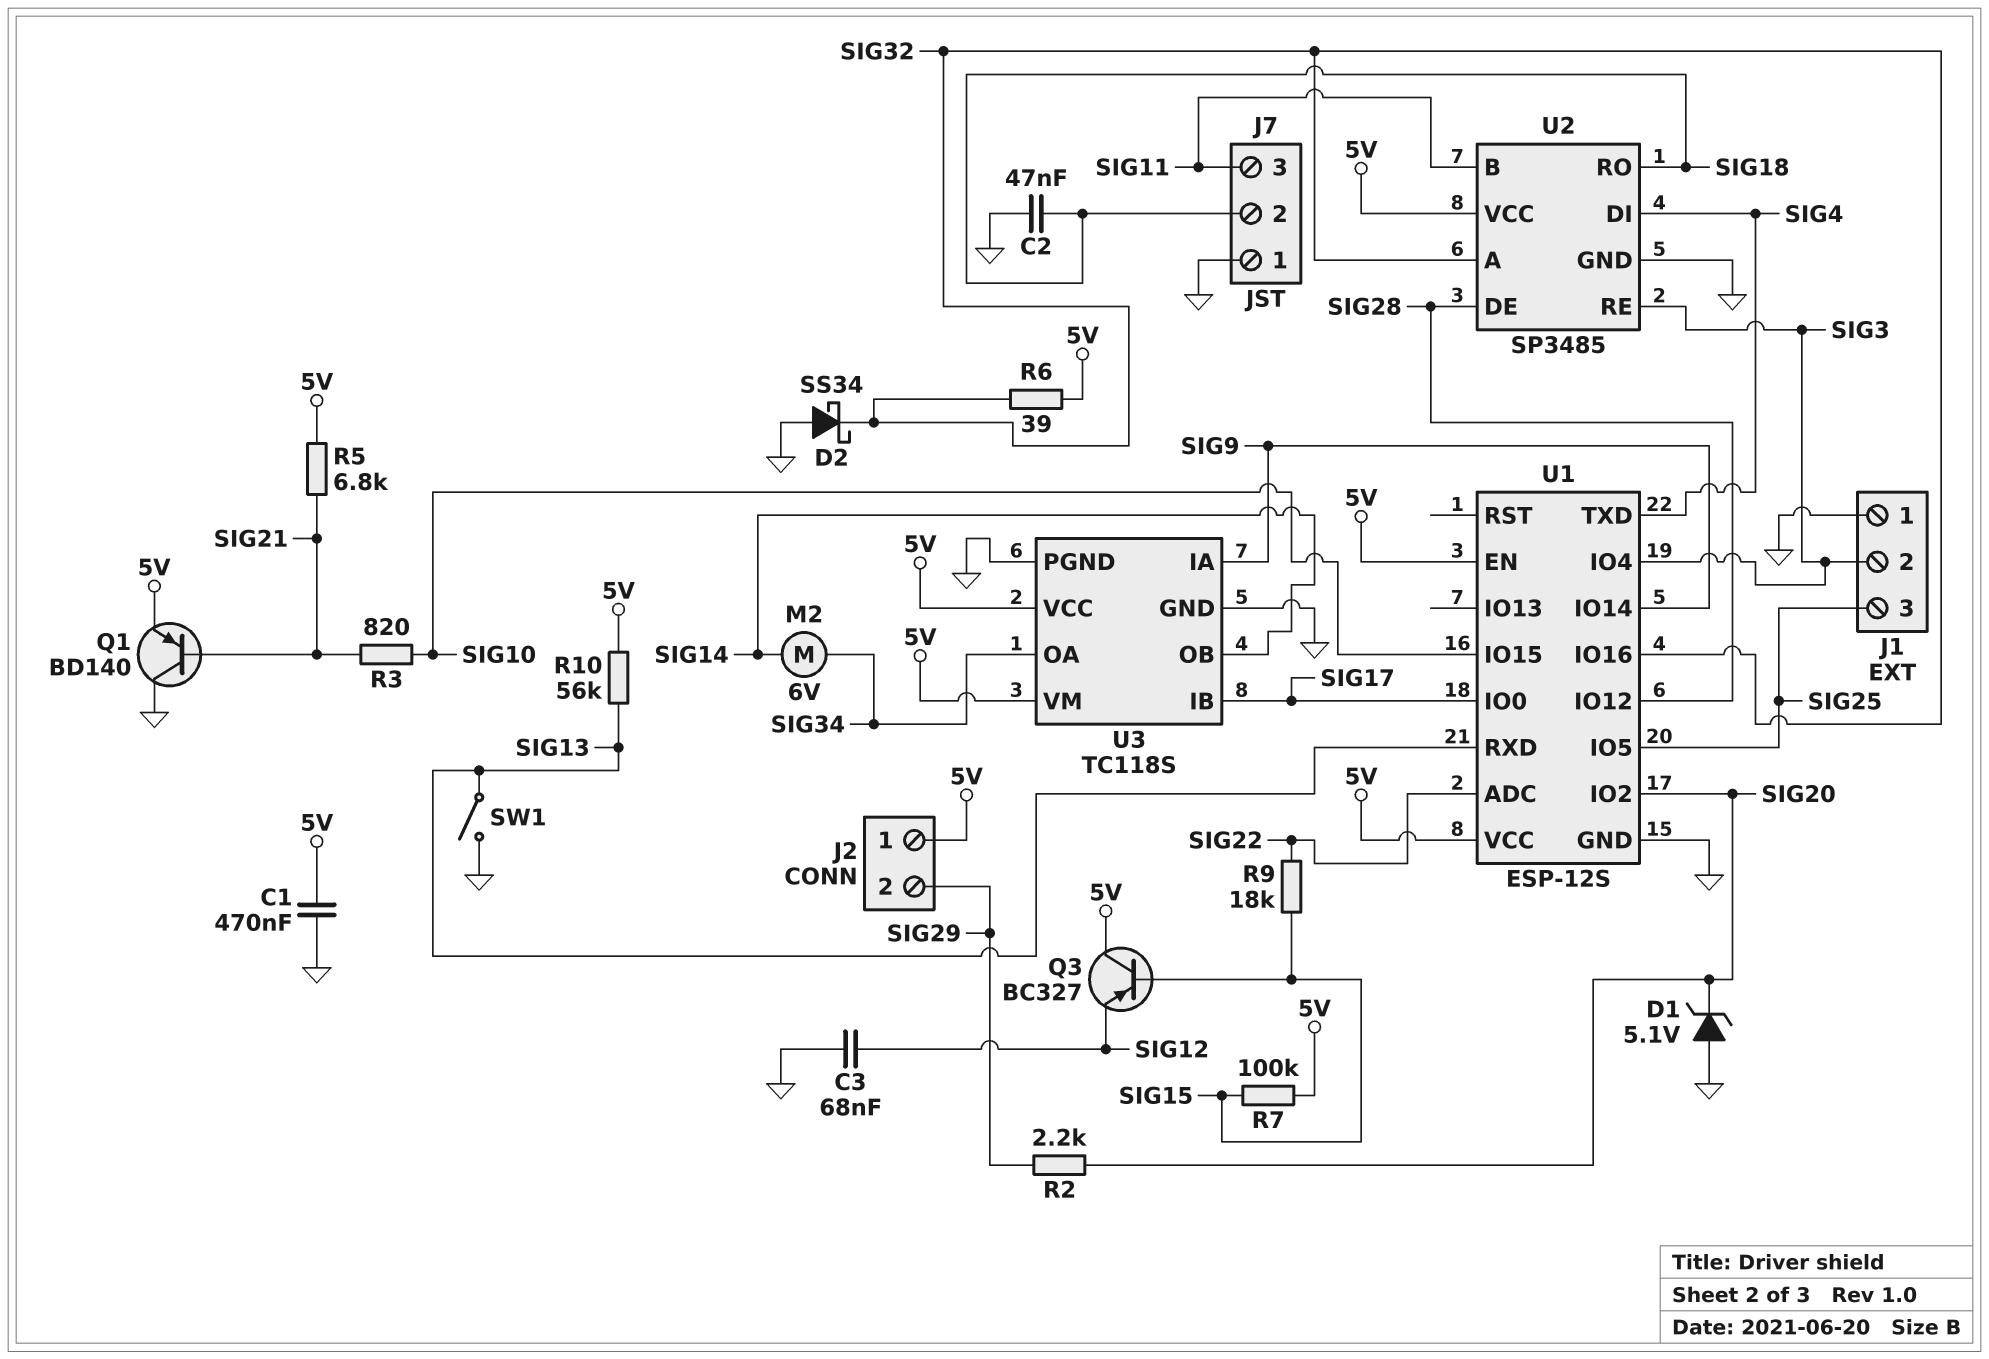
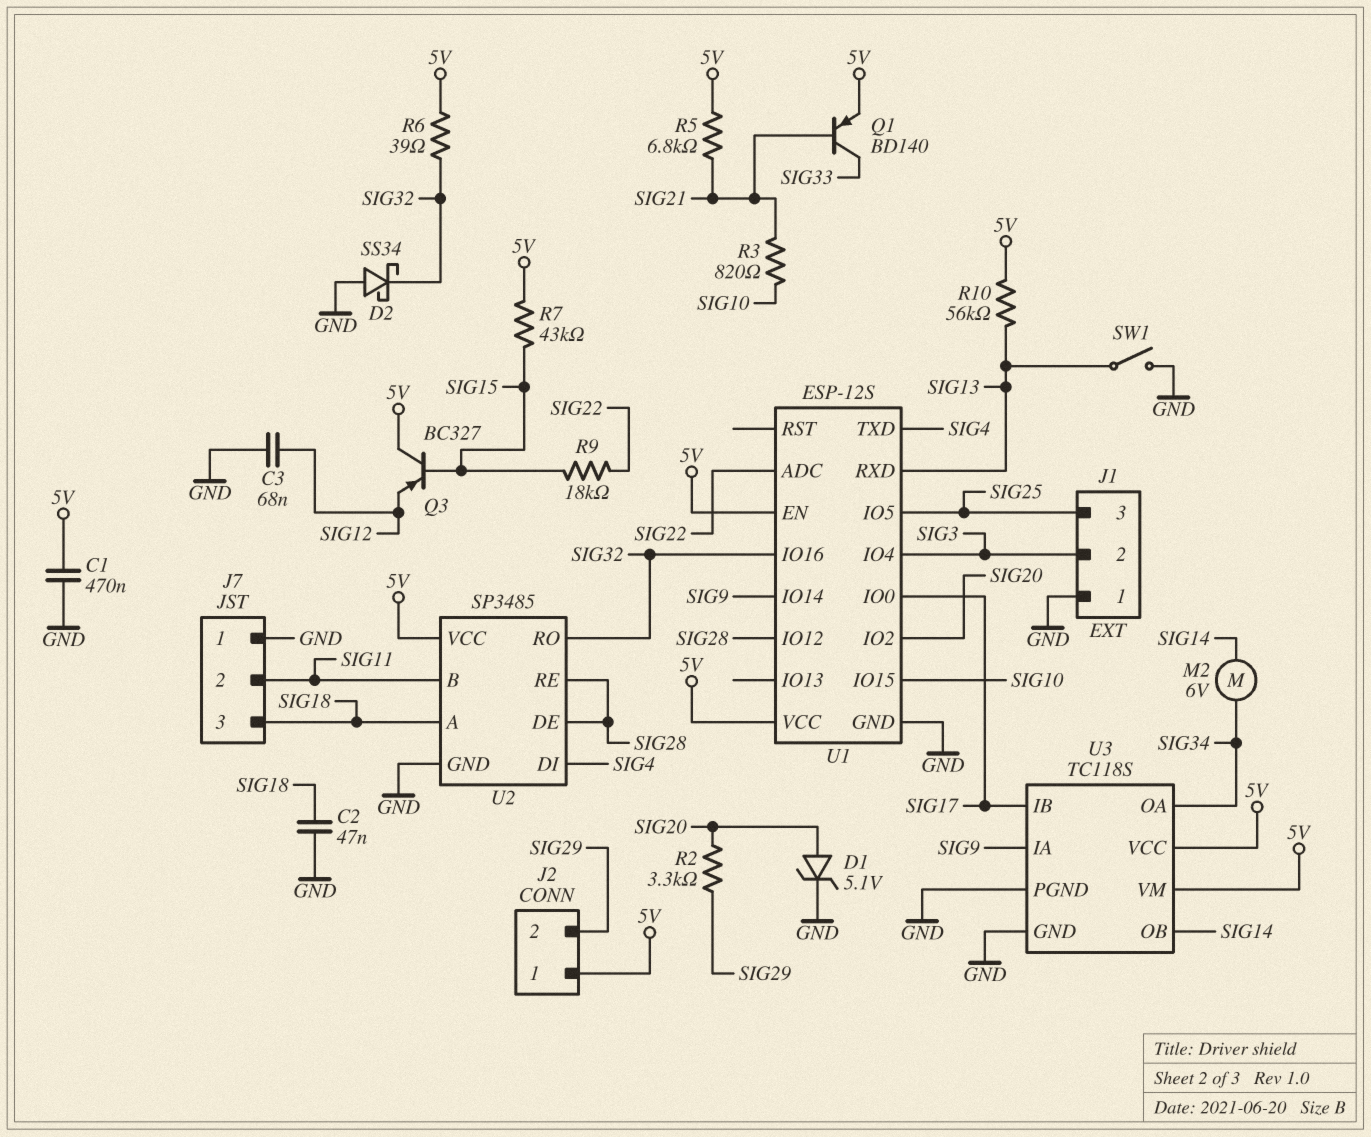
D1: zener 5.1V (A GND, K SIG20) -> zener 5.1V (A SIG20, K GND)
J7 pin 2: SIG18 -> SIG11
J7 pin 3: SIG11 -> SIG18
Q1: PNP BD140 (B SIG21, C GND, E 5V) -> PNP BD140 (B SIG21, C SIG33, E 5V)
R2: 2.2k (SIG20, SIG29) -> 3.3k (SIG20, SIG29)
R7: 100k (5V, SIG15) -> 43k (5V, SIG15)
U2 pin A: SIG32 -> SIG18
U2 pin RE: SIG3 -> SIG28
U2 pin RO: SIG18 -> SIG32

